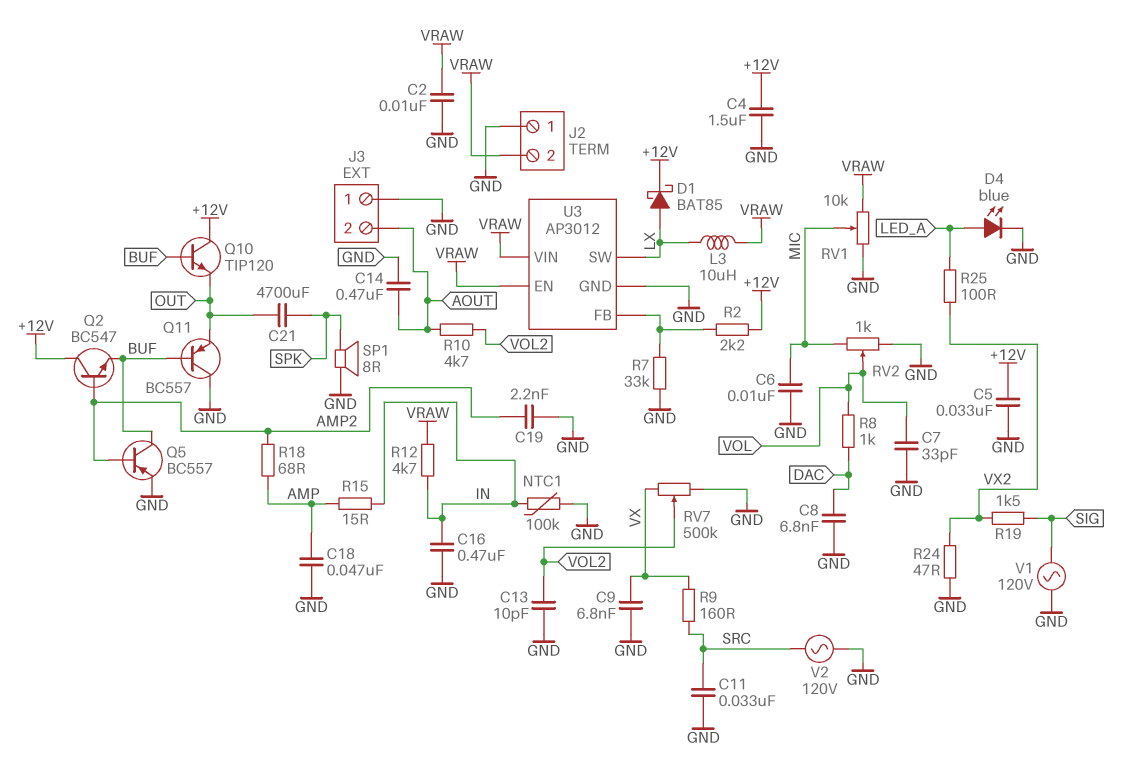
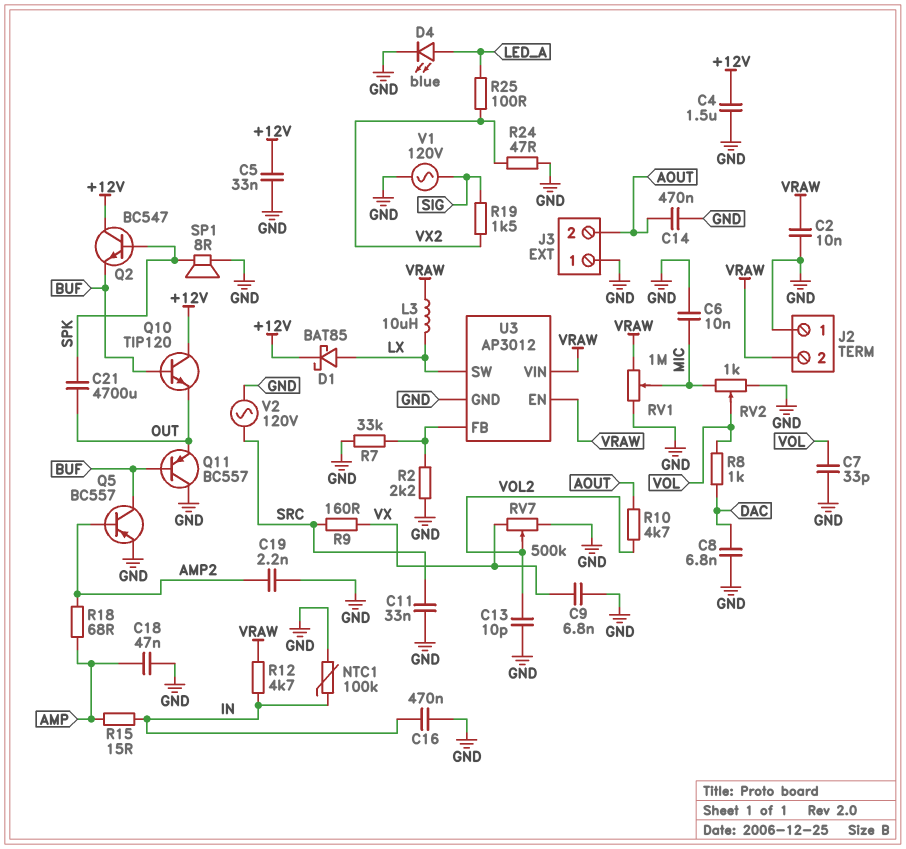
Q2: NPN BC547 (B AMP2, C +12V, E BUF) -> NPN BC547 (B SPK, C +12V, E BUF)
R2: 2.2k (+12V, U3/FB) -> 2.2k (GND, U3/FB)
RV1: 10k (GND, VRAW, wiper MIC) -> 1M (GND, VRAW, wiper MIC)

